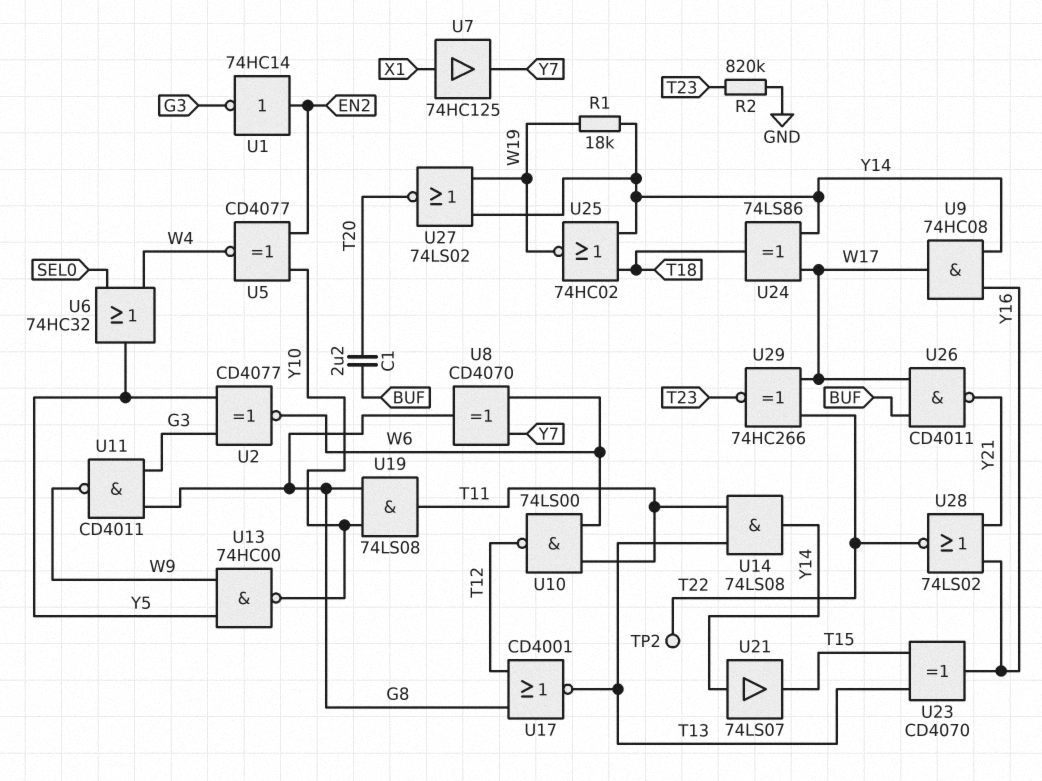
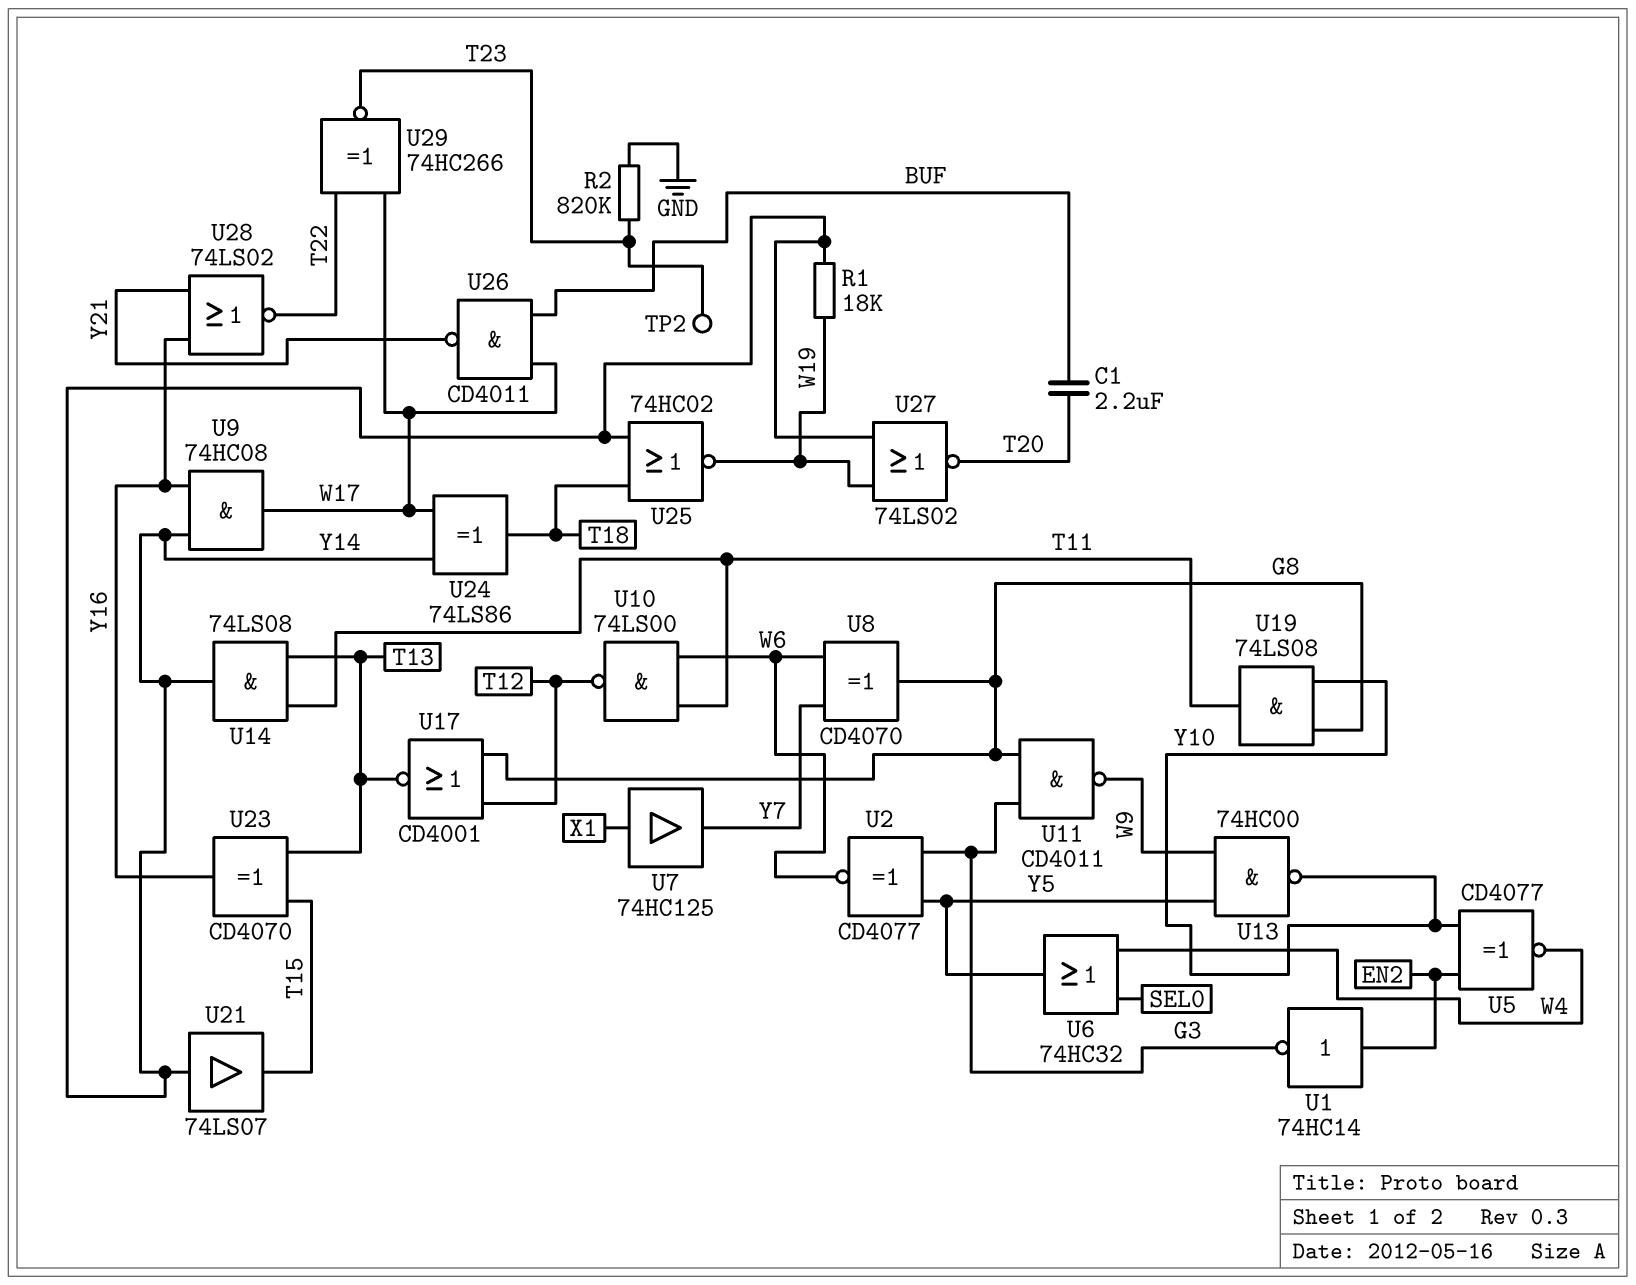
TP2: test point (T22) -> test point (T23)

